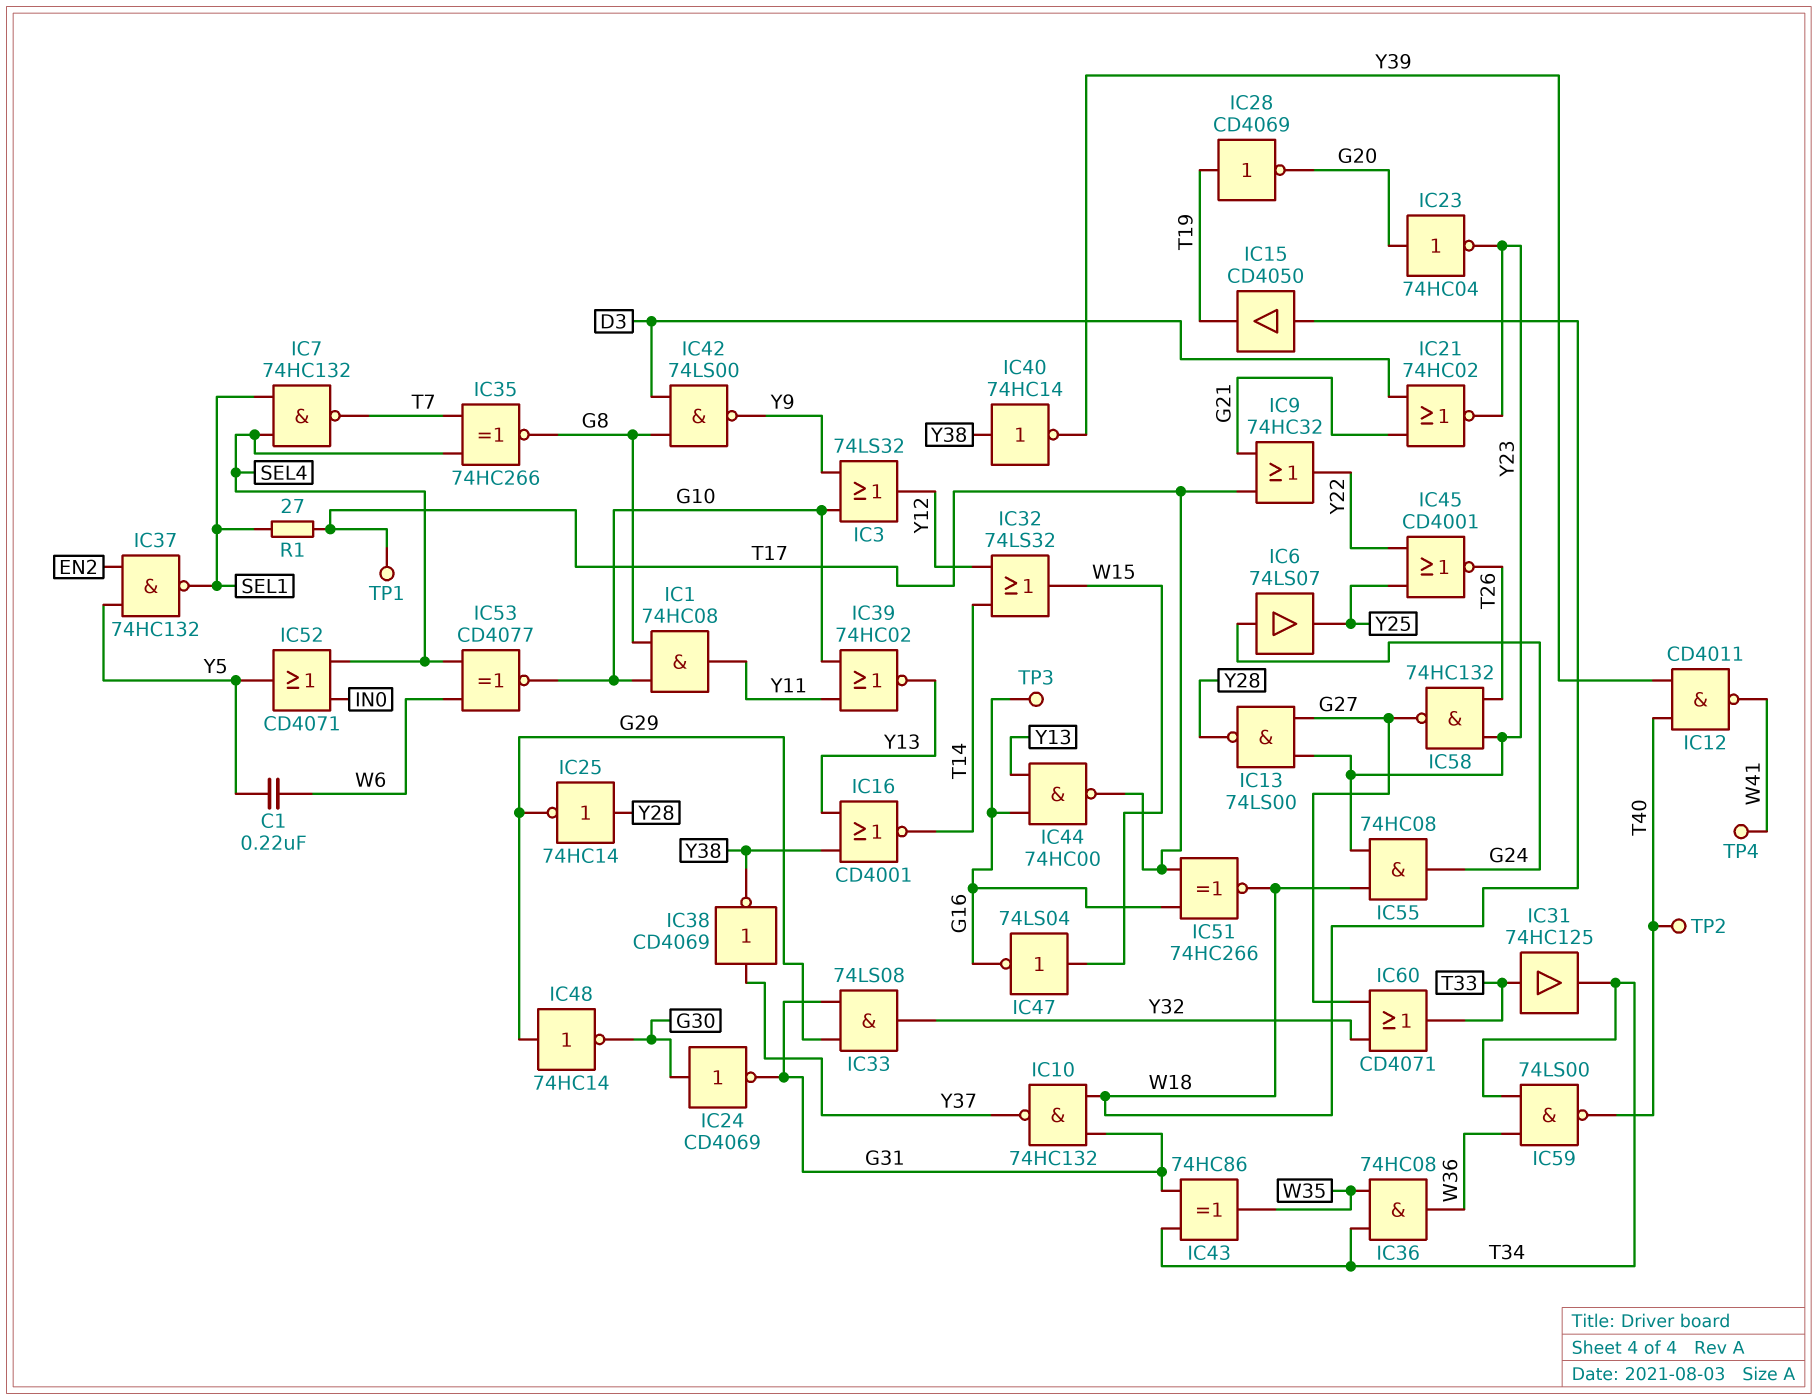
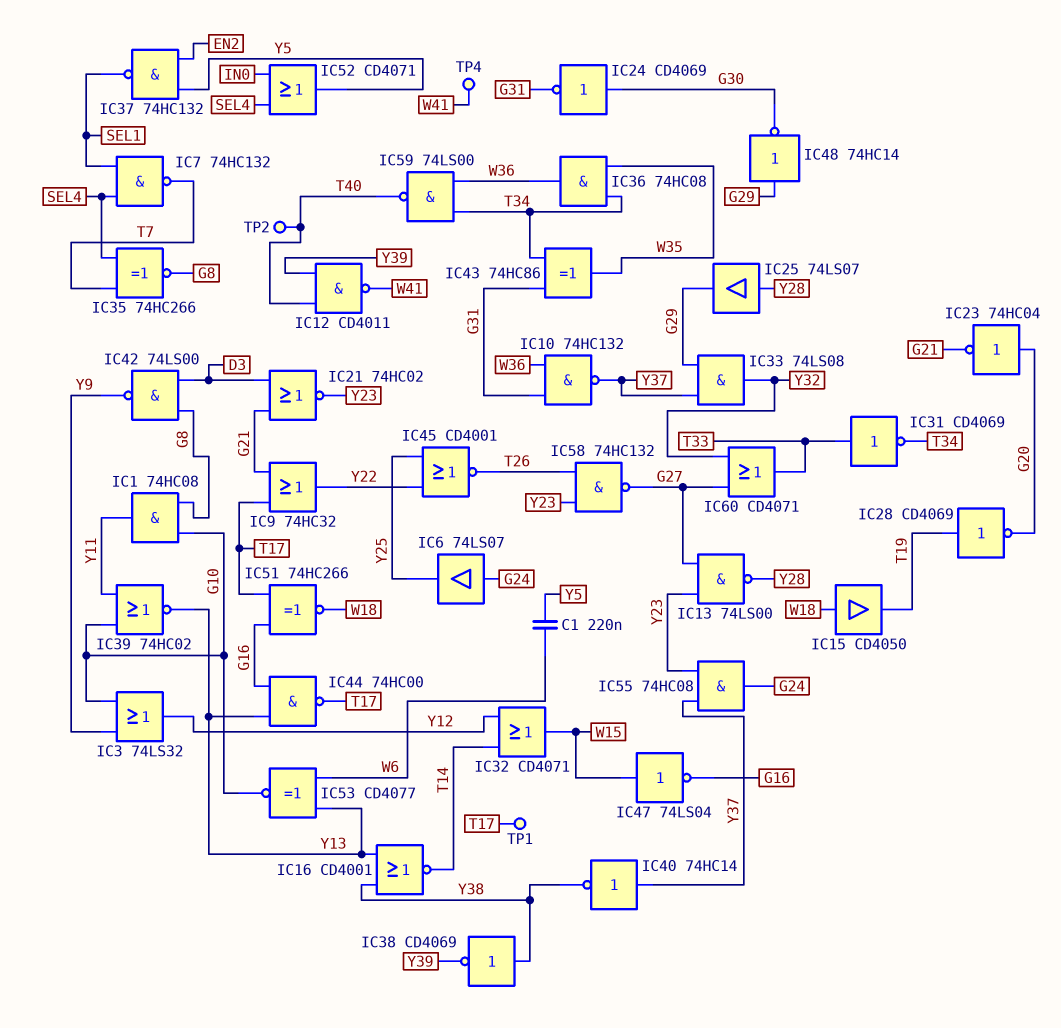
IC10: NAND 74HC132 (in G31, in W18, out Y37) -> NAND 74HC132 (in G31, in W36, out Y37)
IC23: NOT 74HC04 (in G20, out Y23) -> NOT 74HC04 (in G20, out G21)
IC25: NOT 74HC14 (in Y28, out G29) -> buffer 74LS07 (in Y28, out G29)
IC31: buffer 74HC125 (in T33, out T34) -> NOT CD4069 (in T33, out T34)
IC32: OR 74LS32 (in T14, in Y12, out W15) -> OR CD4071 (in T14, in Y12, out W15)
IC33: AND 74LS08 (in G29, in G31, out Y32) -> AND 74LS08 (in G29, in Y37, out Y32)
IC38: NOT CD4069 (in Y37, out Y38) -> NOT CD4069 (in Y38, out Y39)
IC40: NOT 74HC14 (in Y38, out Y39) -> NOT 74HC14 (in Y37, out Y38)
IC53: XNOR CD4077 (in SEL4, in W6, out G10) -> XNOR CD4077 (in W6, in Y13, out G10)
IC55: AND 74HC08 (in W18, in Y23, out G24) -> AND 74HC08 (in Y23, in Y37, out G24)
R1: 27 (SEL1, T17) -> none
TP3: test point (G16) -> none

